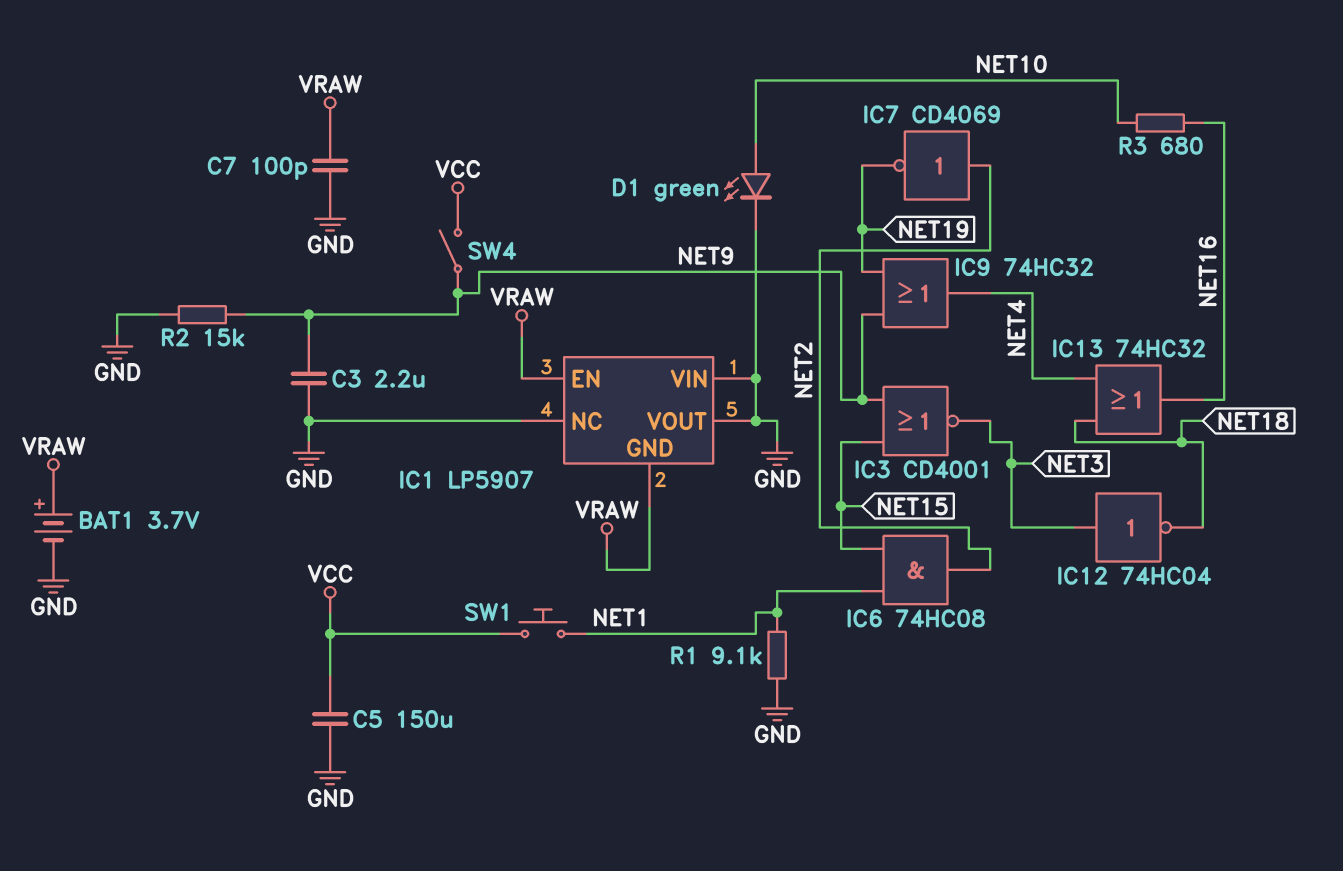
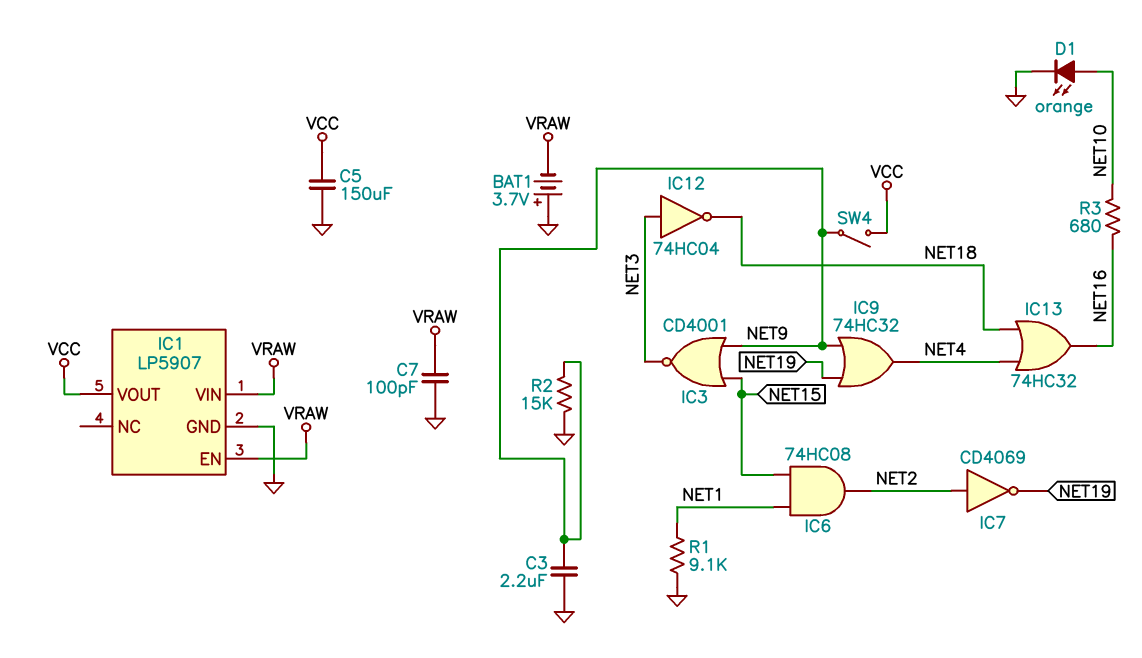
BAT1: 3.7V (plus VRAW, minus GND) -> 3.7V (plus GND, minus VRAW)
D1: LED green (A NET10, K GND) -> LED orange (A NET10, K GND)
IC1 pin GND: VRAW -> GND
IC1 pin NC: GND -> none
IC1 pin VIN: GND -> VRAW
IC1 pin VOUT: GND -> VCC
SW1: button (NET1, VCC) -> none

